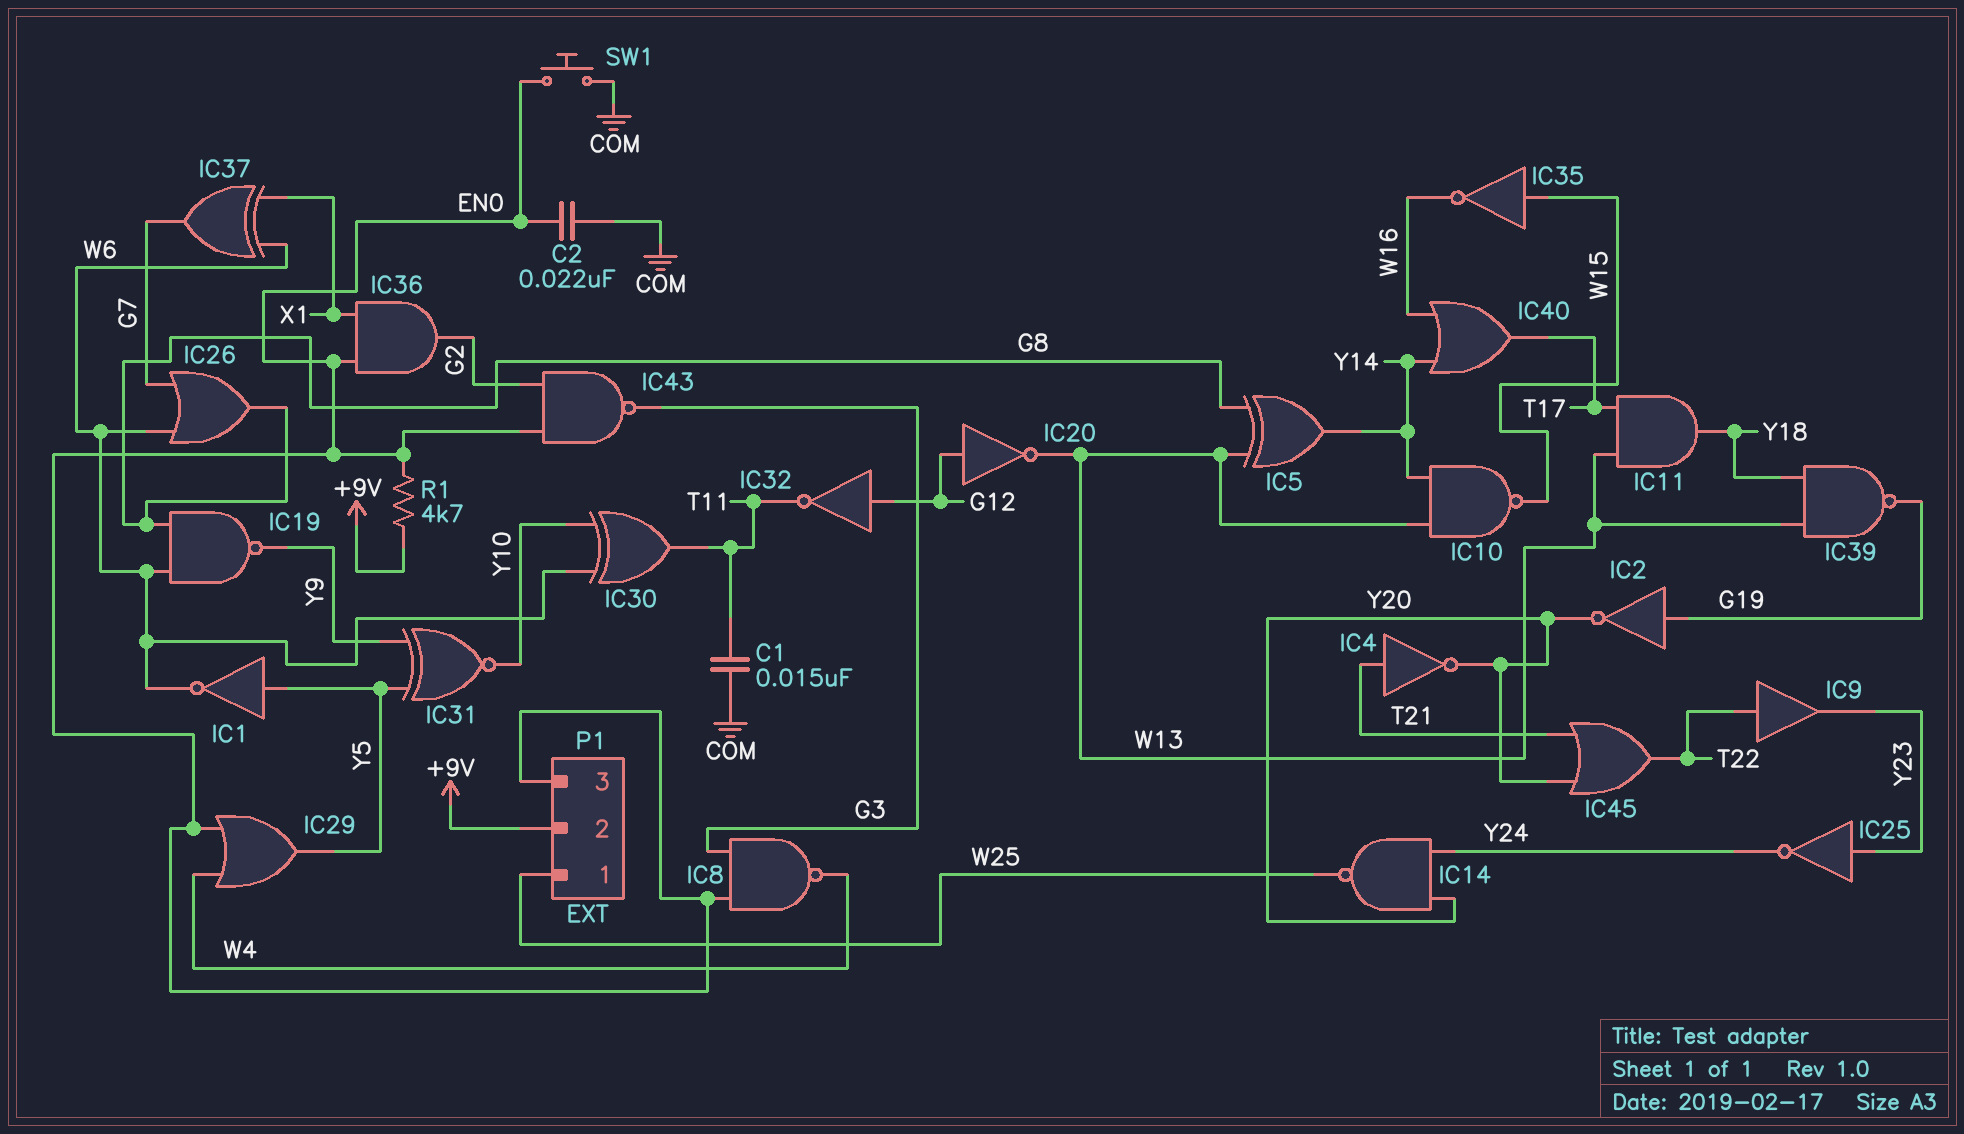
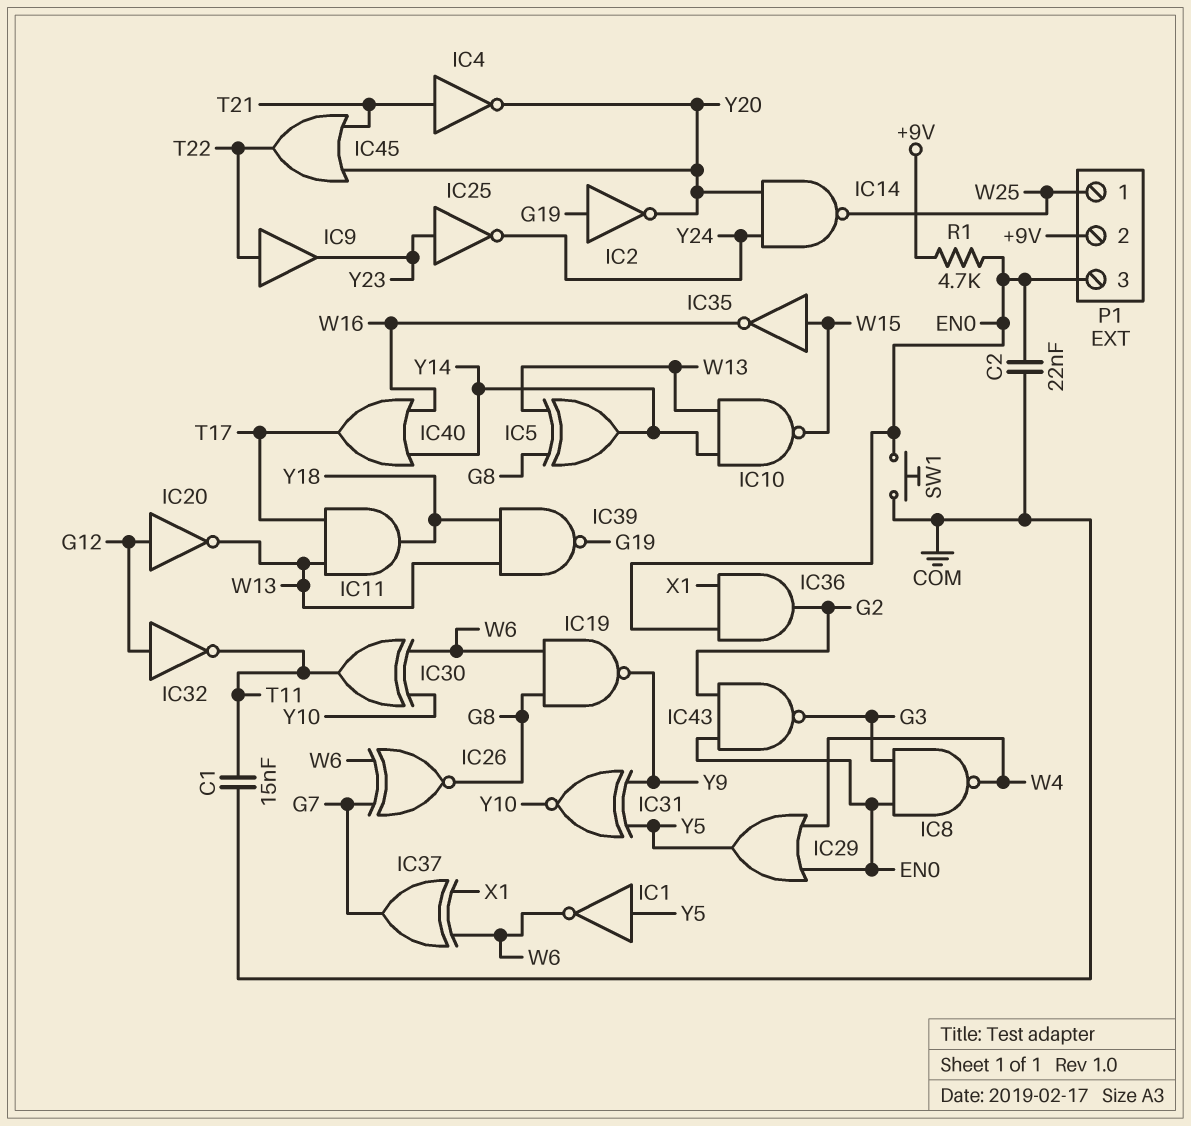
IC26: OR (in G7, in W6, out G8) -> XNOR (in G7, in W6, out G8)

